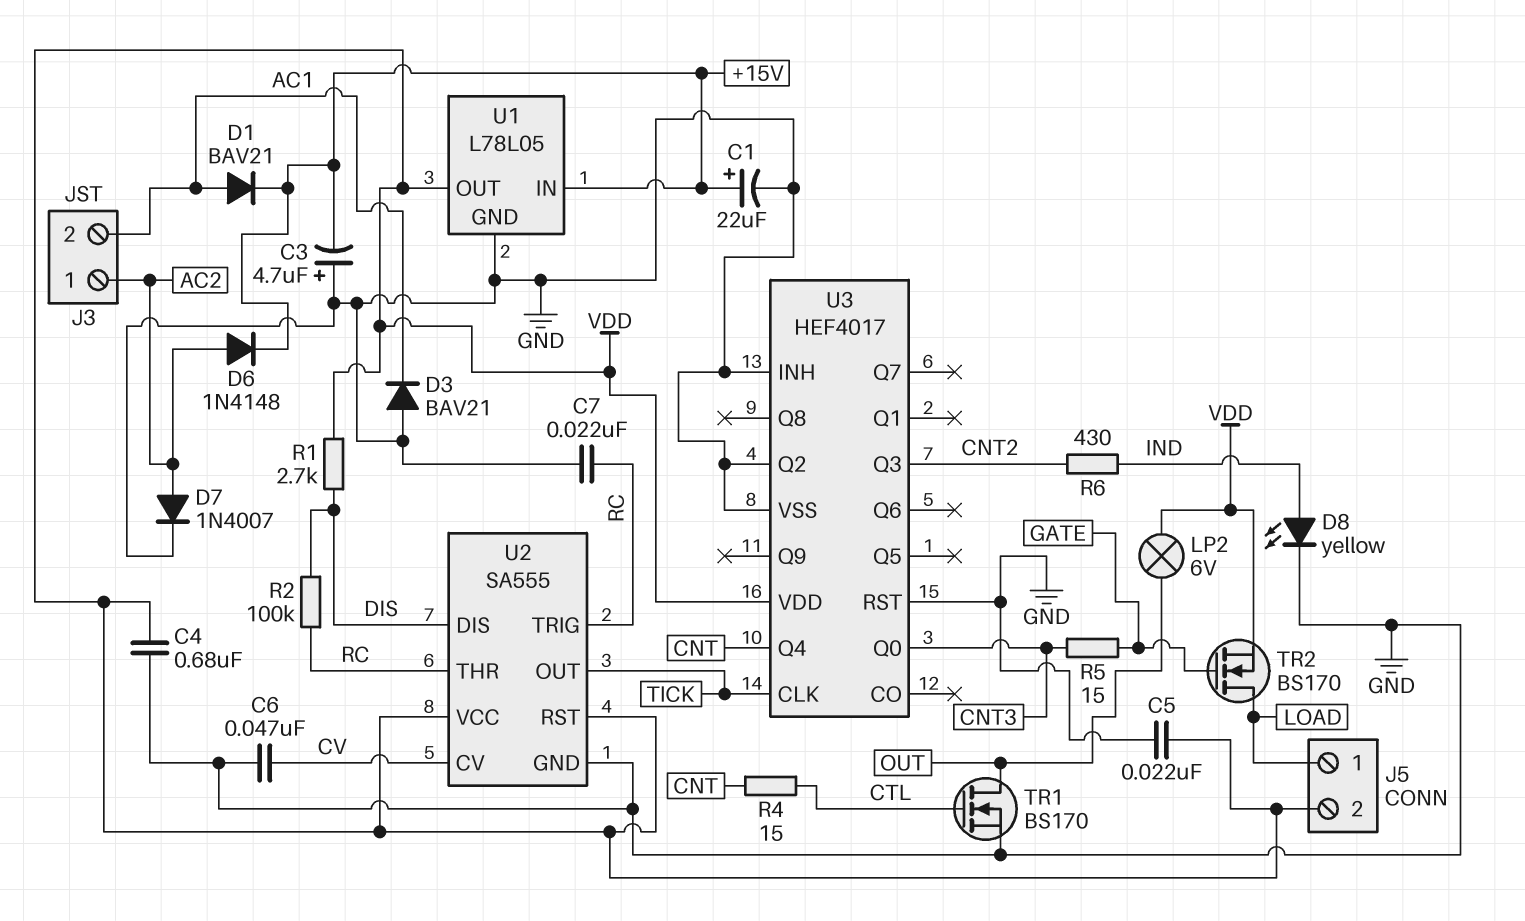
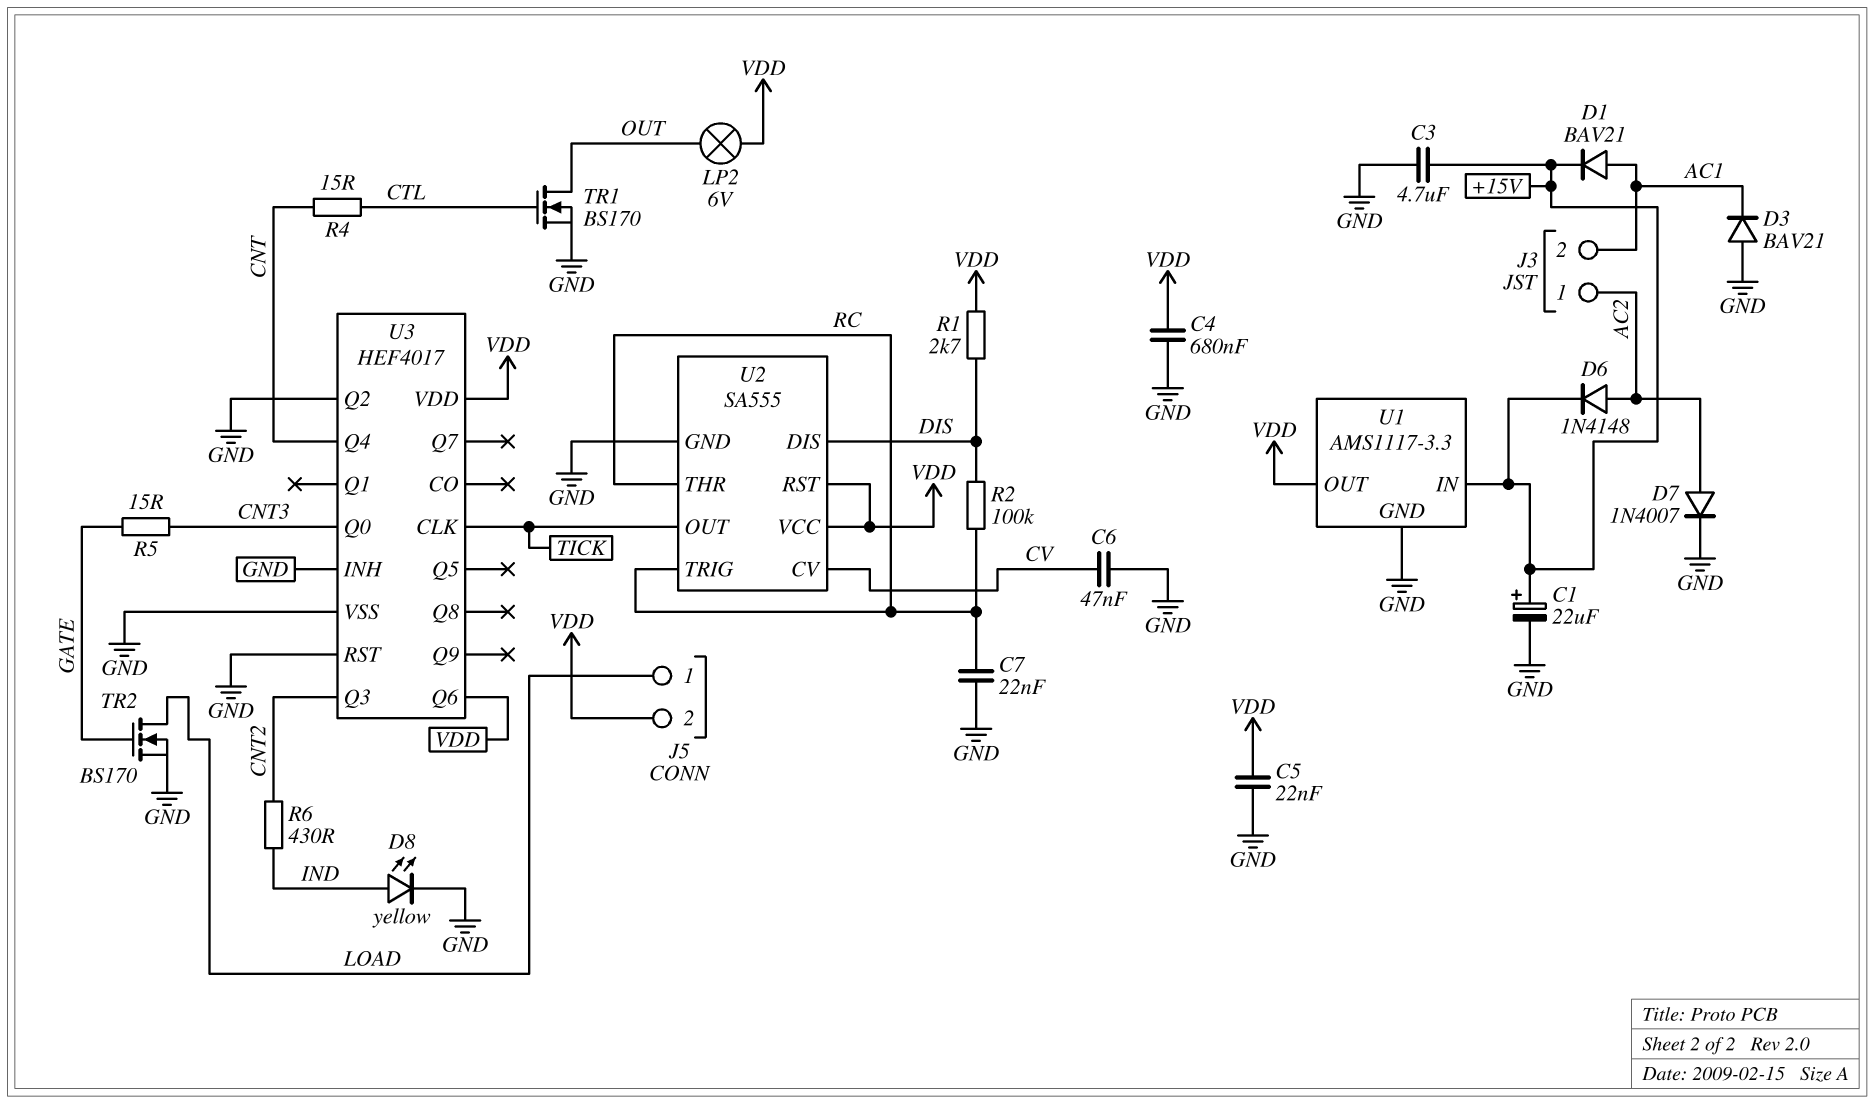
C3: 4.7uF (plus GND, minus +15V) -> 4.7uF (+15V, GND)
TR2: NMOS BS170 (G GATE, D LOAD, S VDD) -> NMOS BS170 (G GATE, D LOAD, S GND)
U1: L78L05 -> AMS1117-3.3
U3 pin Q6: none -> VDD

